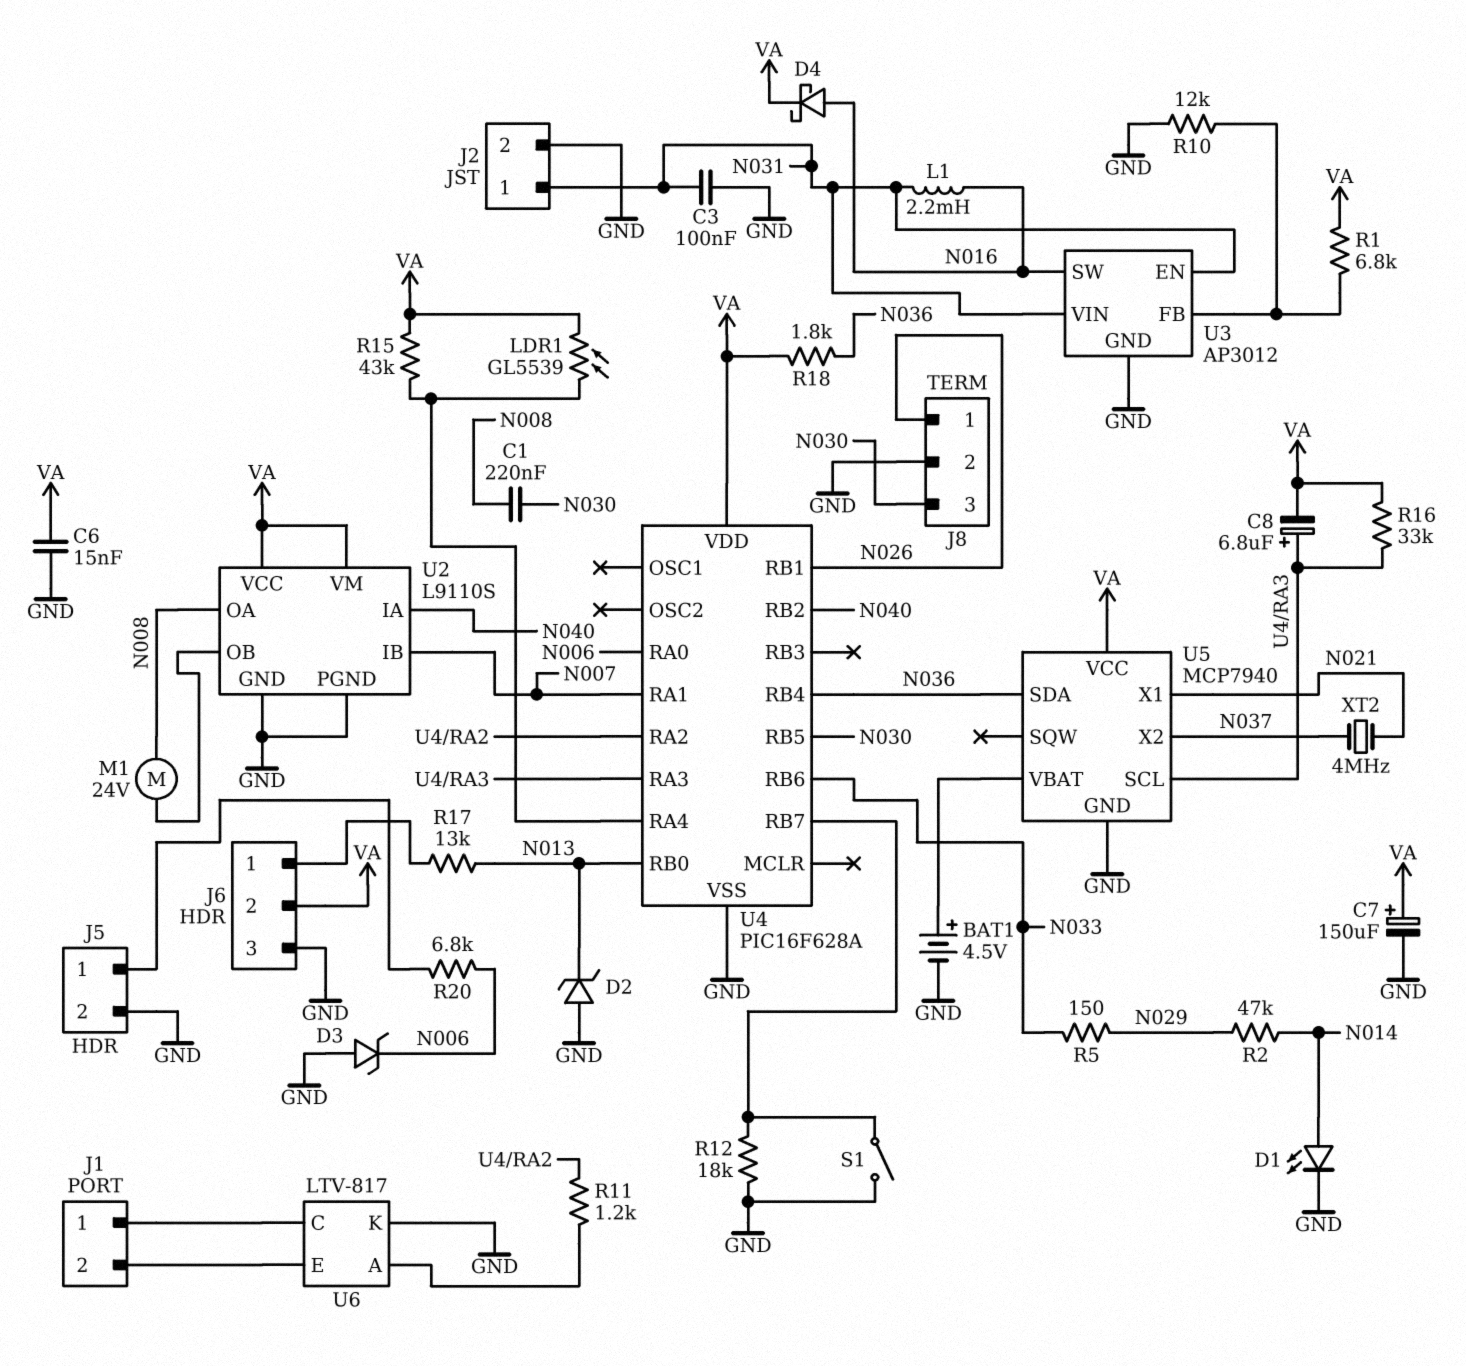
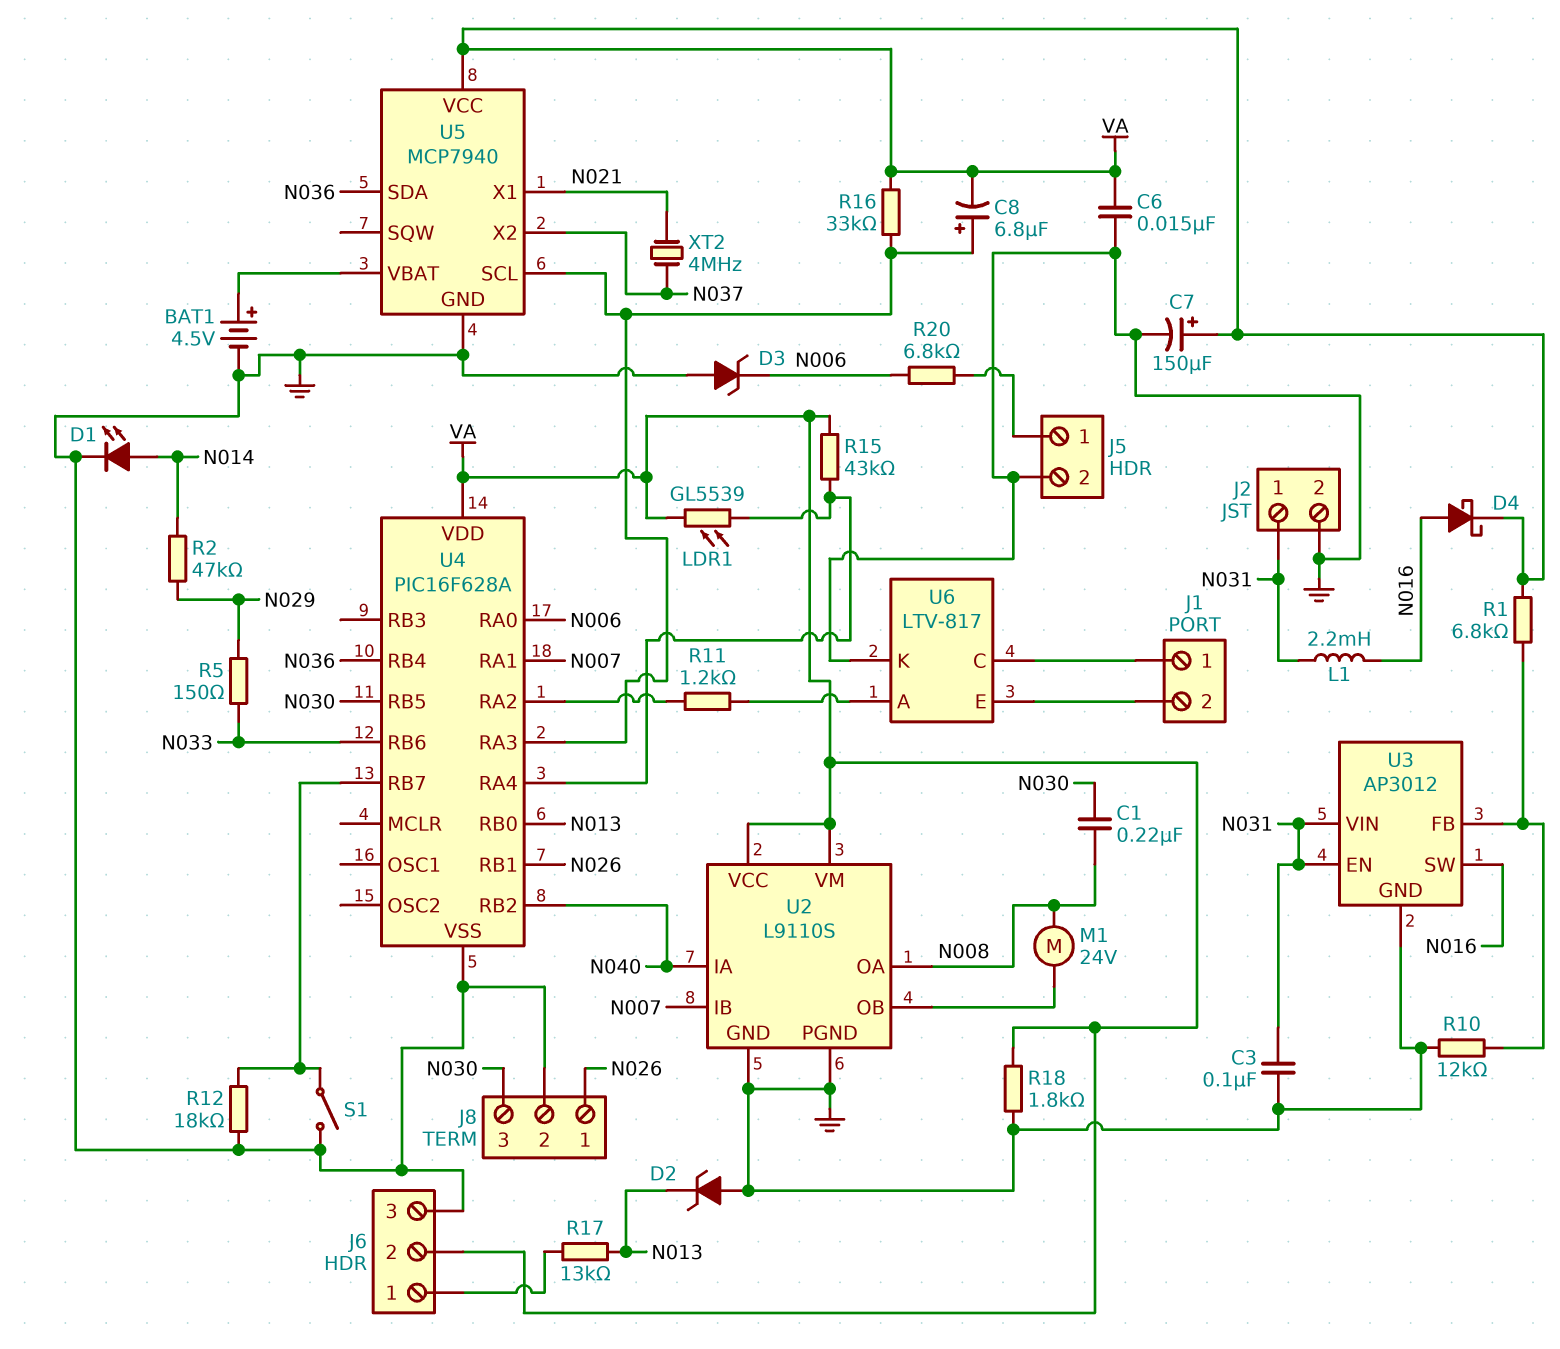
R18: 1.8k (N036, VA) -> 1.8k (GND, VA)

